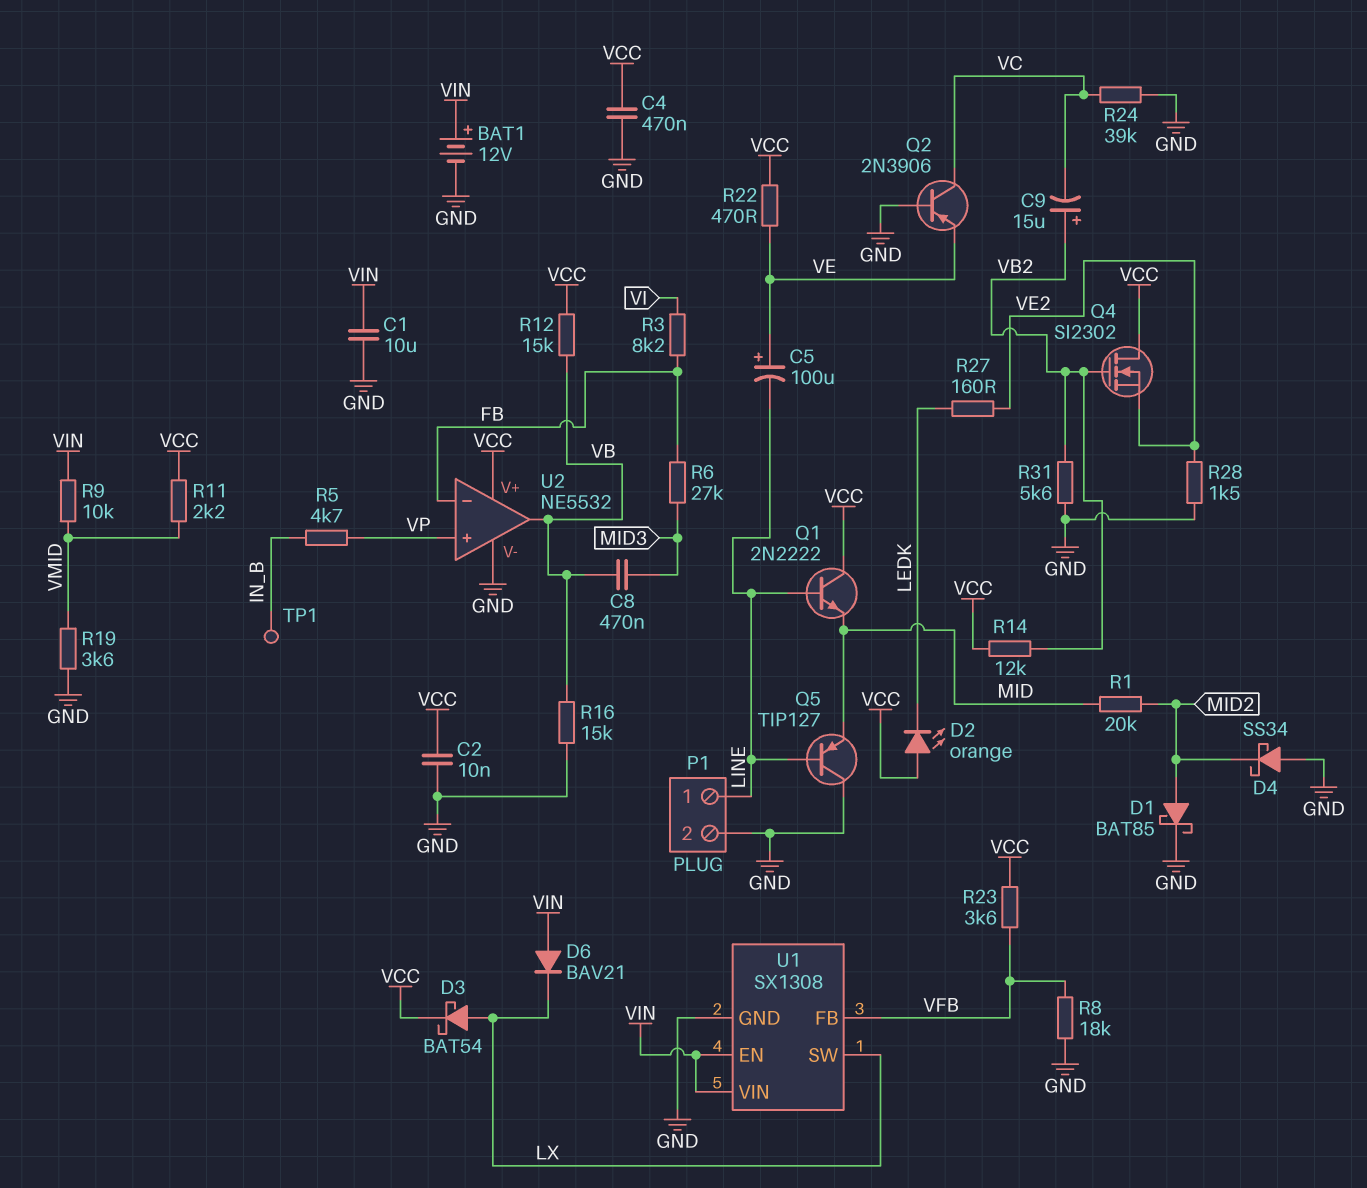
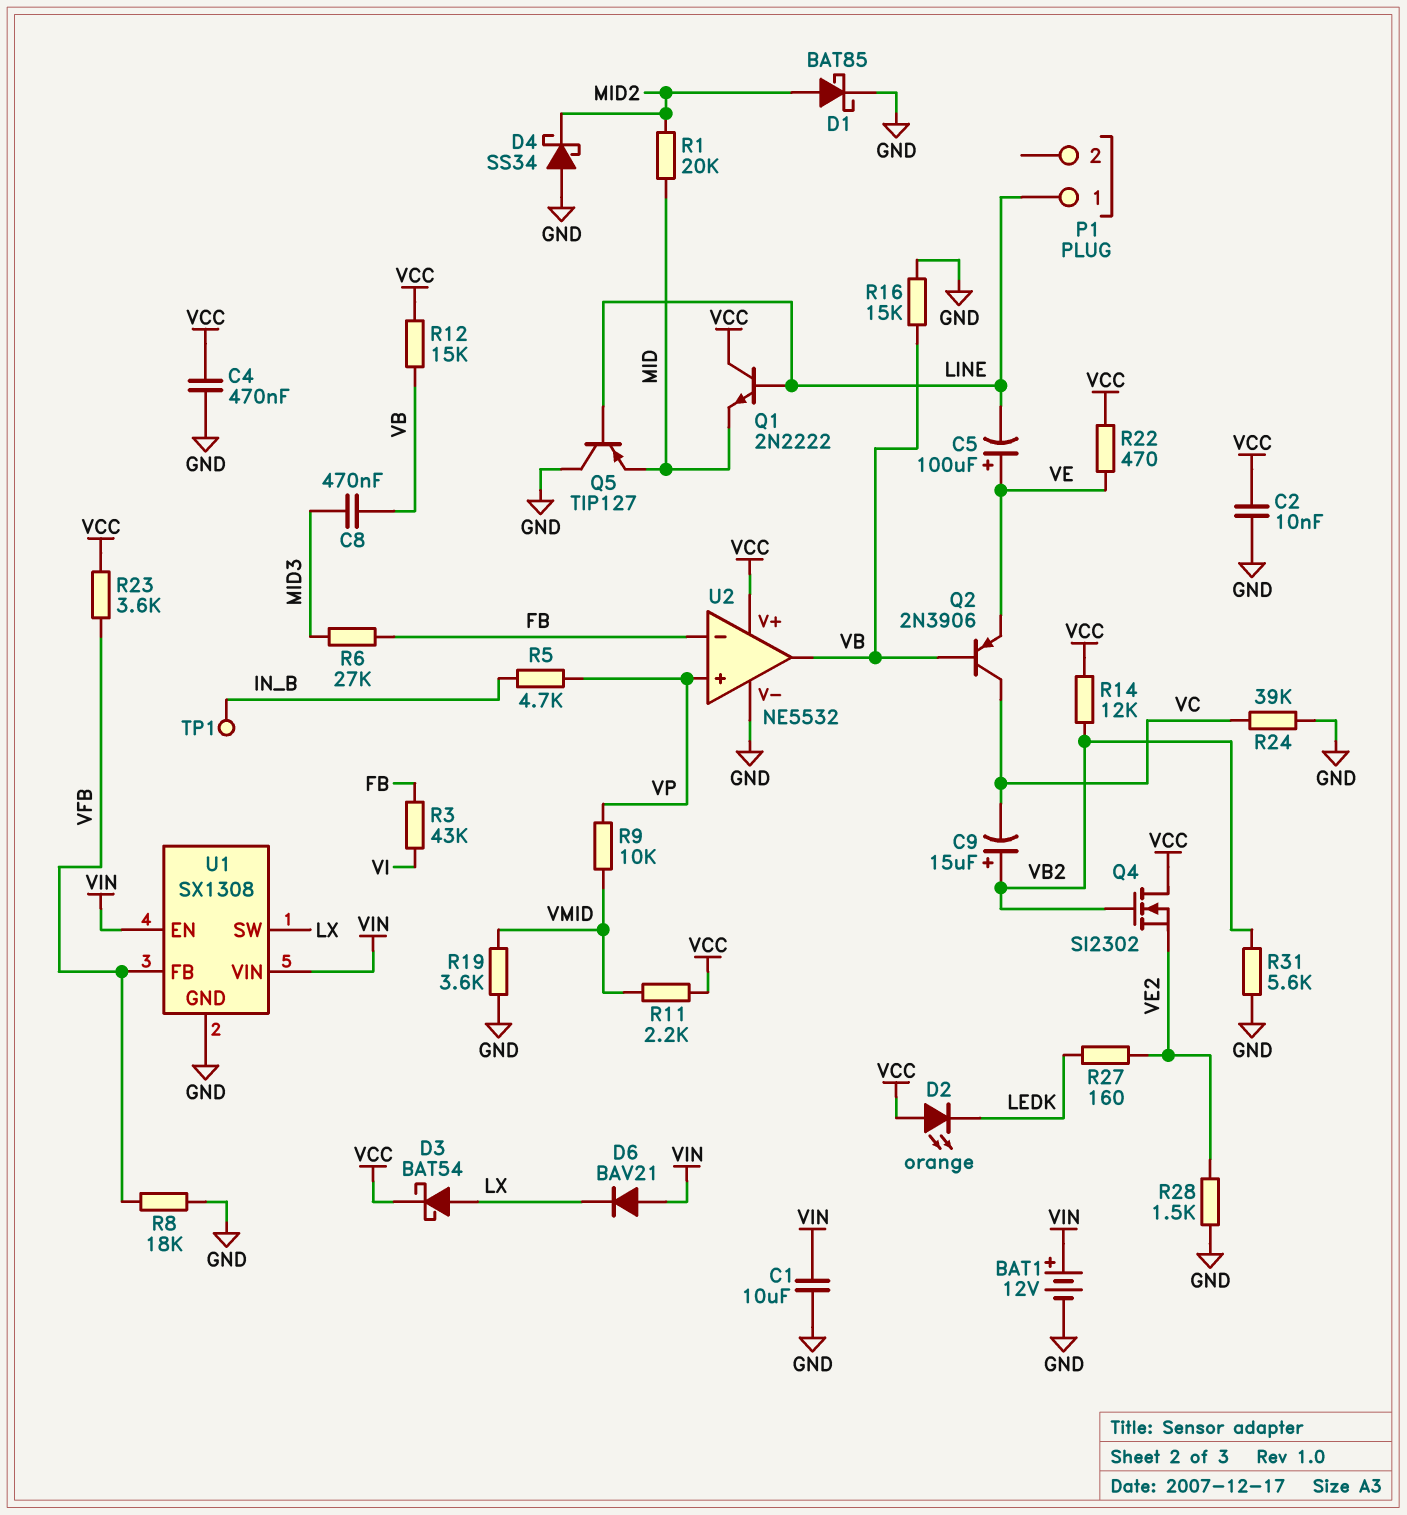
P1 pin 2: GND -> none
Q2: PNP 2N3906 (B GND, C VC, E VE) -> PNP 2N3906 (B VB, C VC, E VE)
R3: 8.2k (FB, VI) -> 43k (FB, VI)
R9: 10k (VIN, VMID) -> 10k (VMID, VP)

